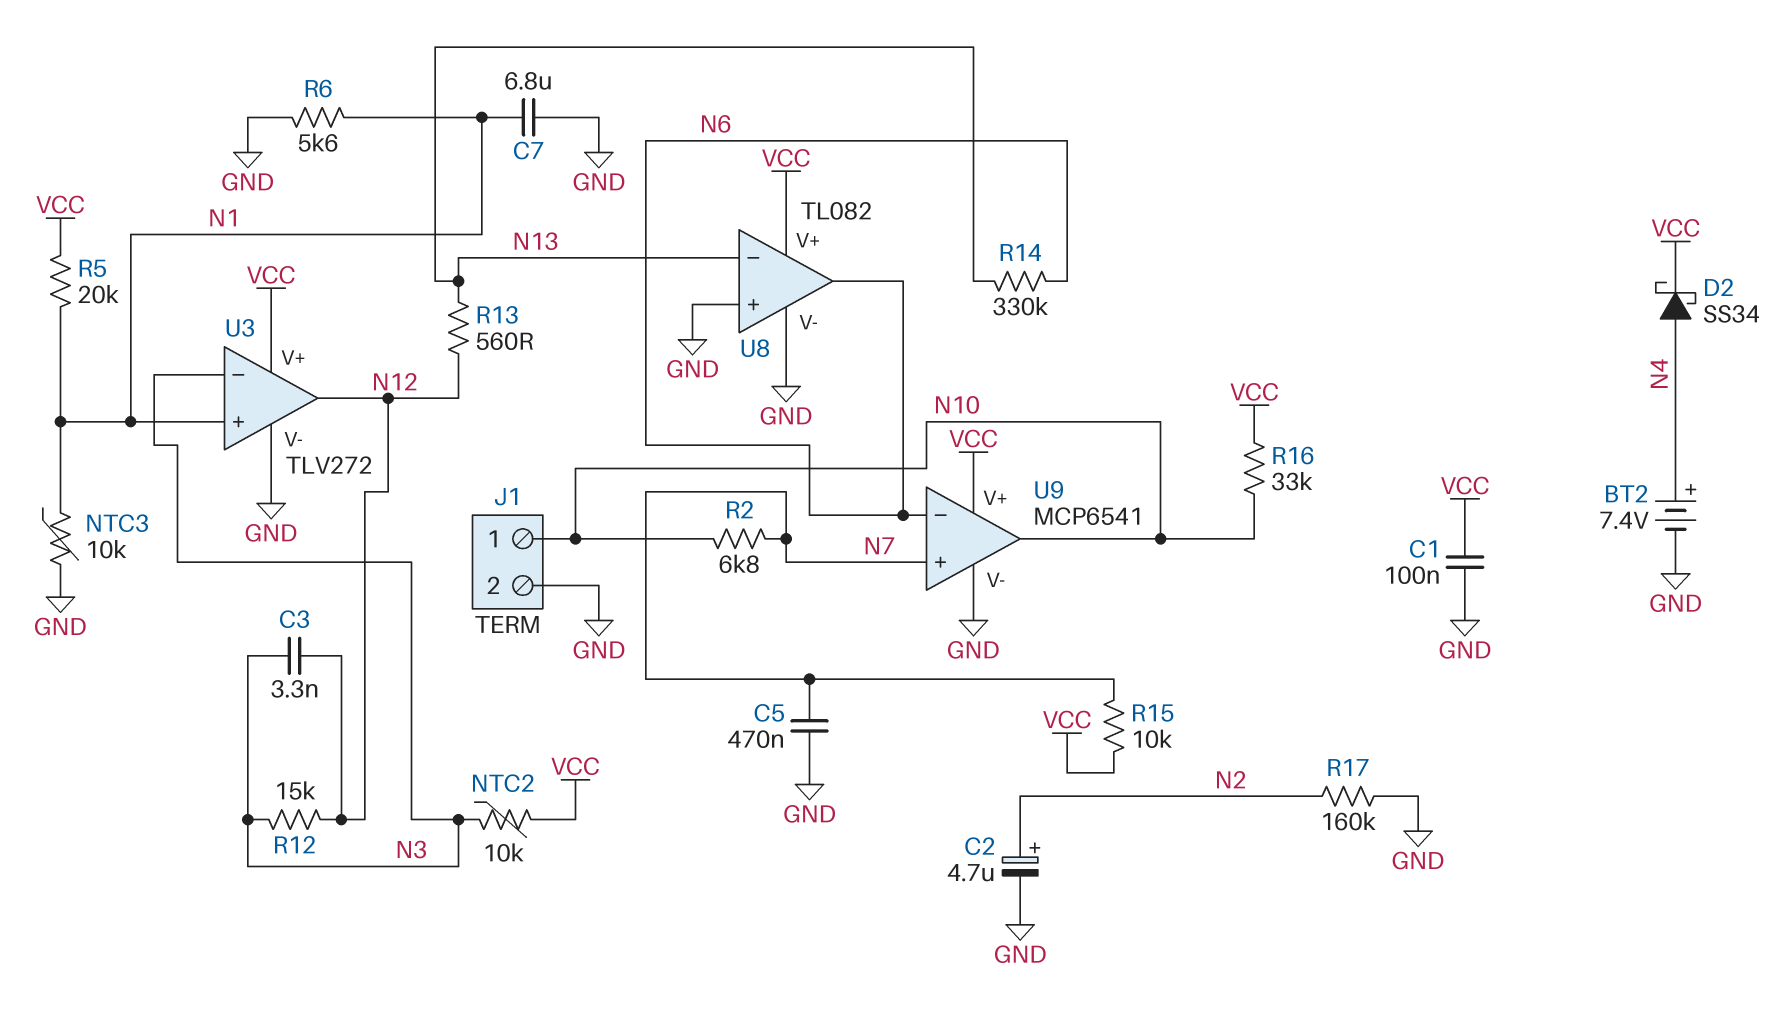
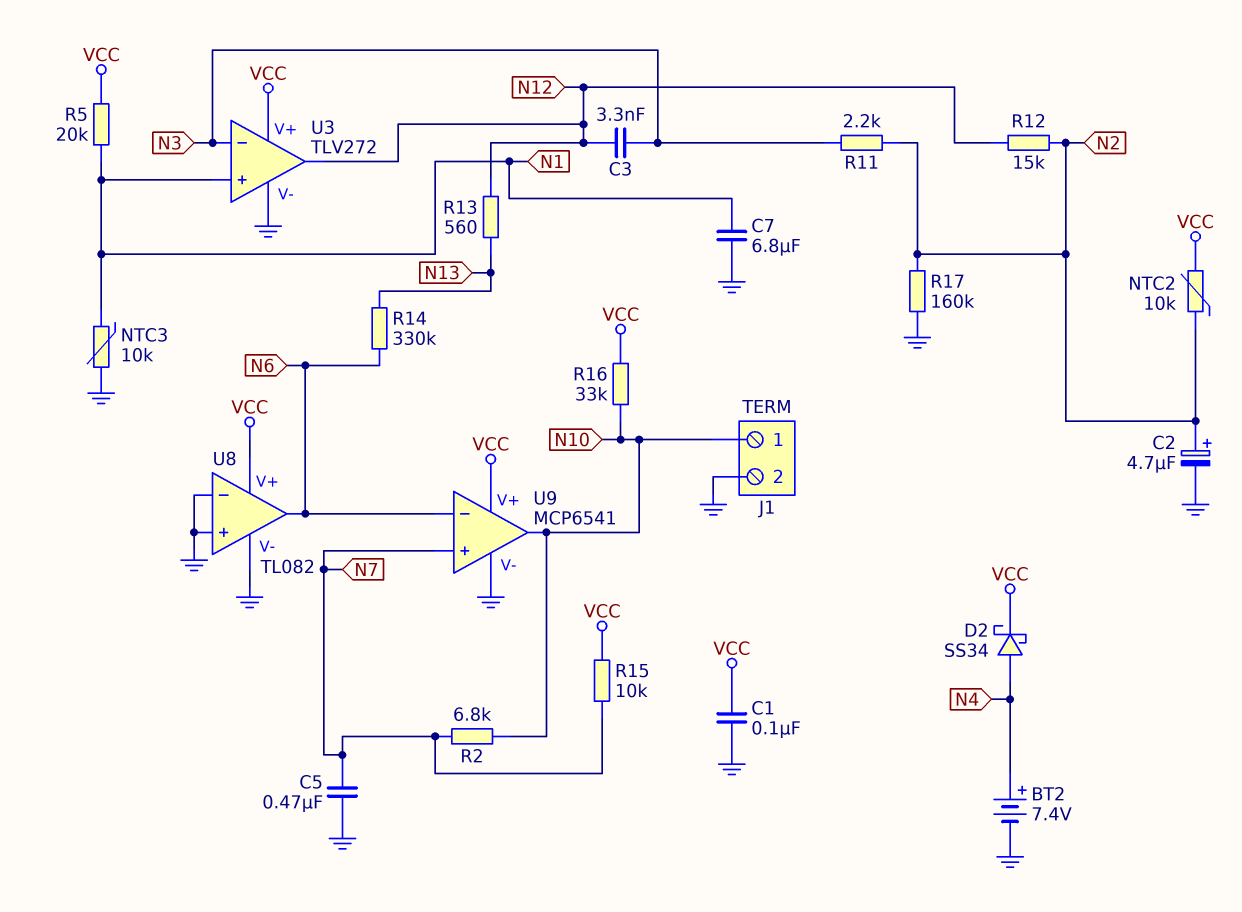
NTC2: 10k (N3, VCC) -> 10k (N2, VCC)
R6: 5.6k (GND, N1) -> none
R11: none -> 2.2k (N2, N3)
R12: 15k (N3, N12) -> 15k (N2, N12)
U8 pin in-: N13 -> GND

